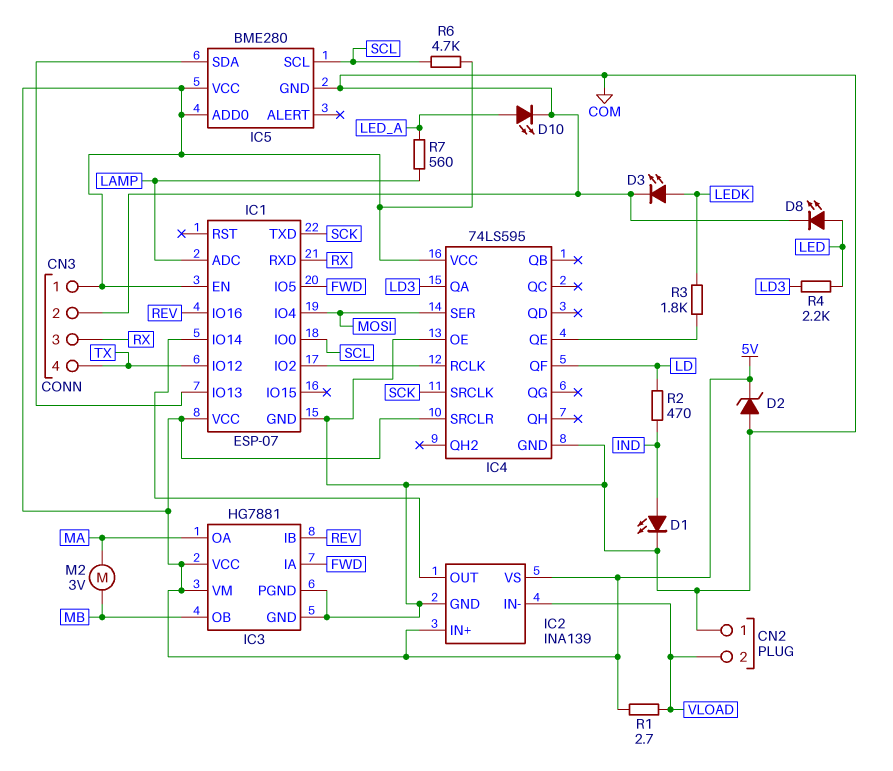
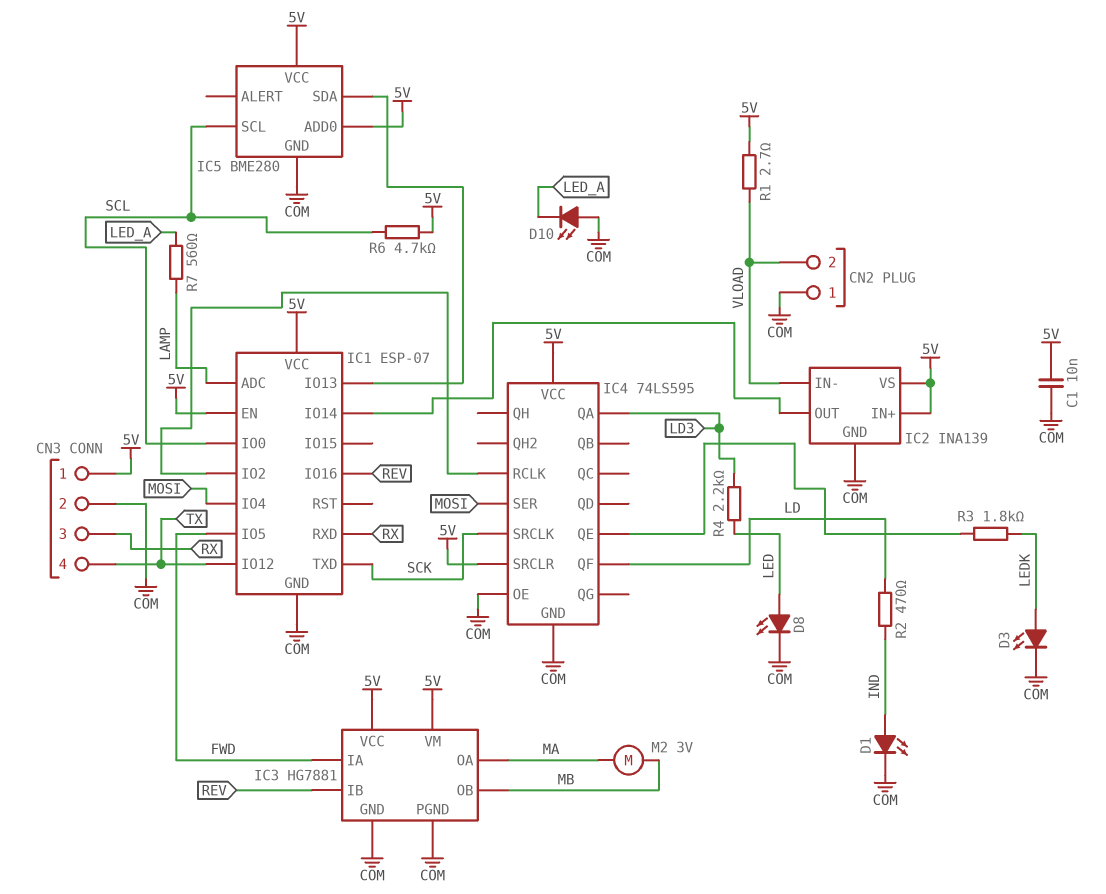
C1: none -> 10nF (5V, COM)
D2: zener (A COM, K 5V) -> none
D10: LED (A LED_A, K COM) -> LED (A COM, K LED_A)

